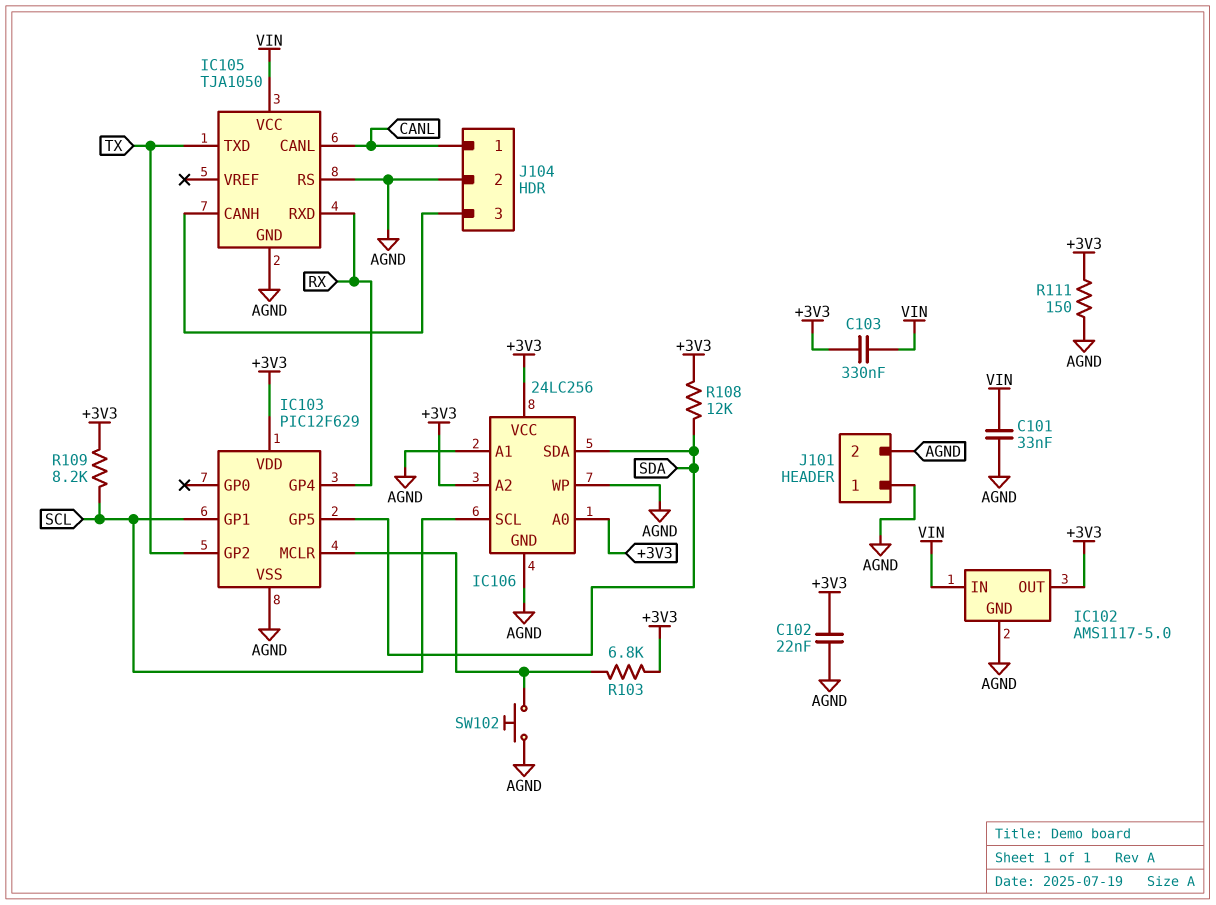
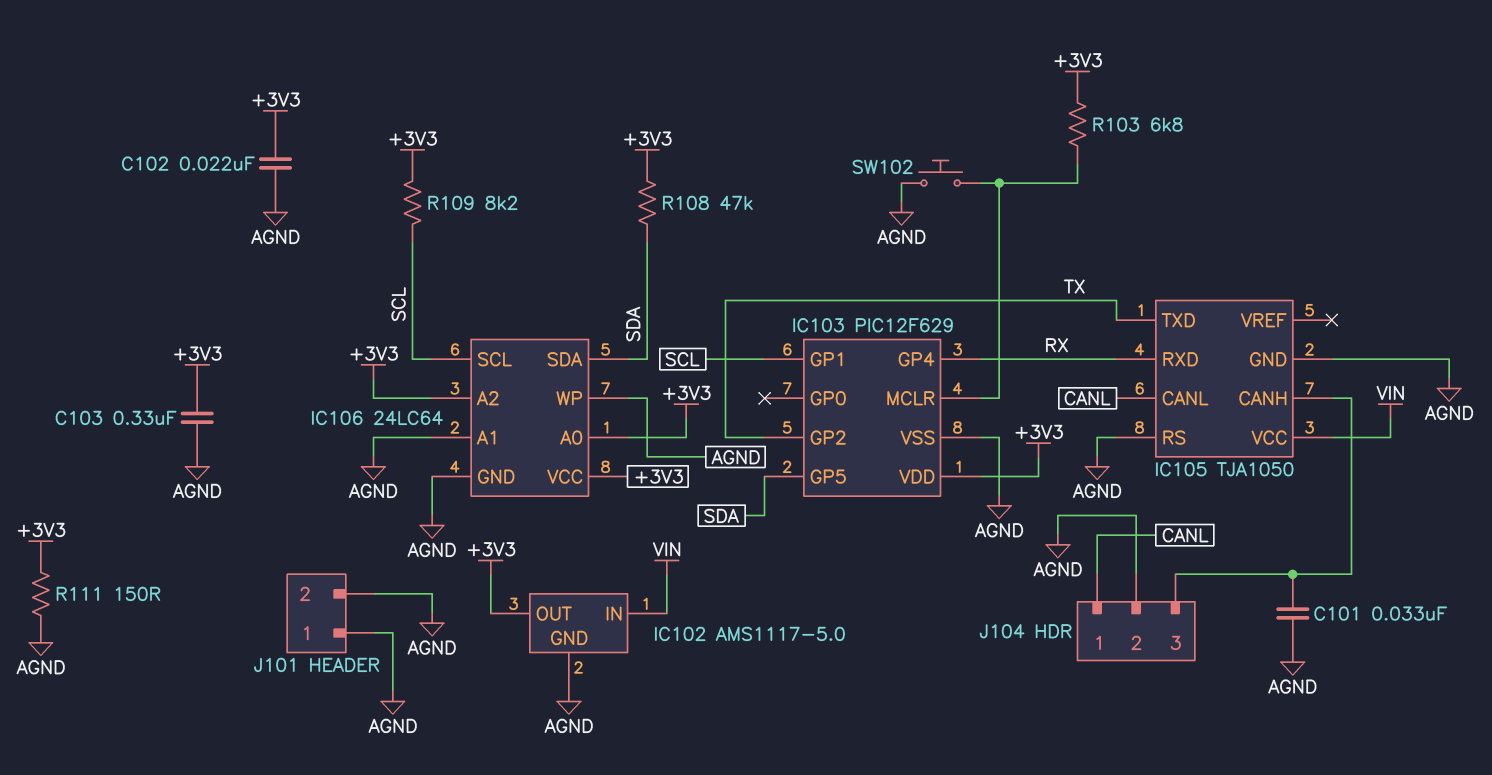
C101: 33nF (AGND, VIN) -> 33nF (AGND, IC105/CANH)
C103: 330nF (+3V3, VIN) -> 330nF (+3V3, AGND)
IC106: 24LC256 -> 24LC64
R108: 12k (+3V3, SDA) -> 47k (+3V3, SDA)

